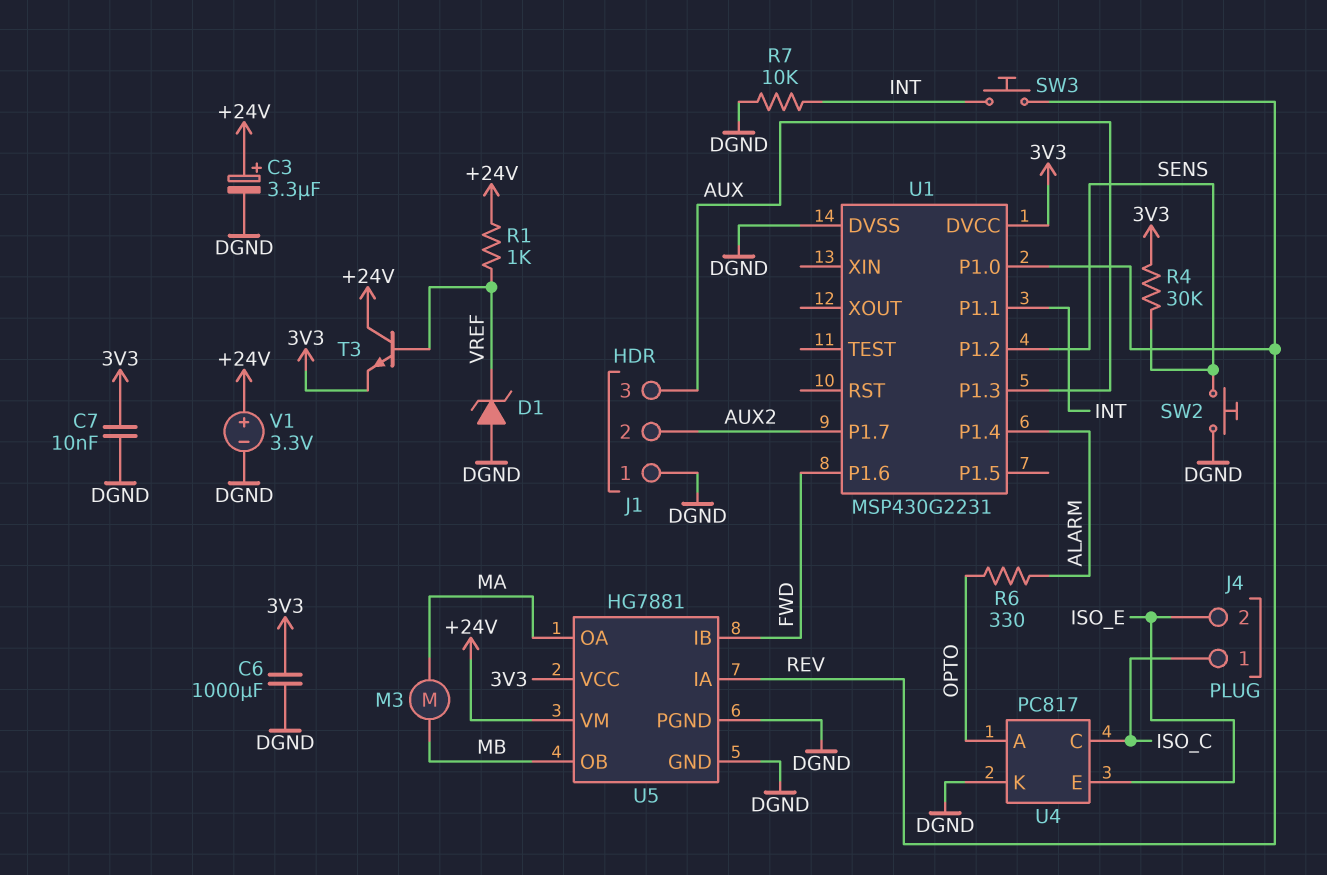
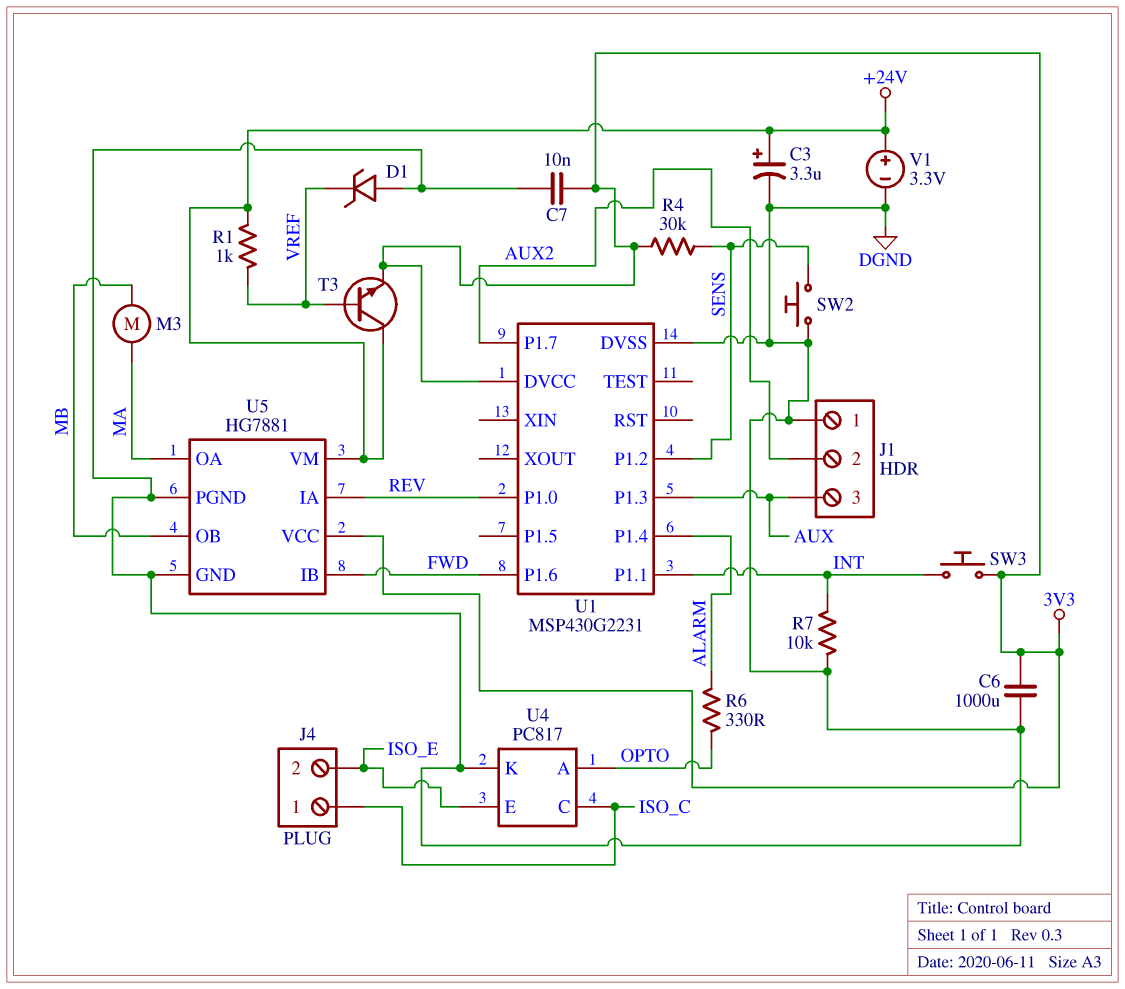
SW3: button (INT, REV) -> button (3V3, INT)

